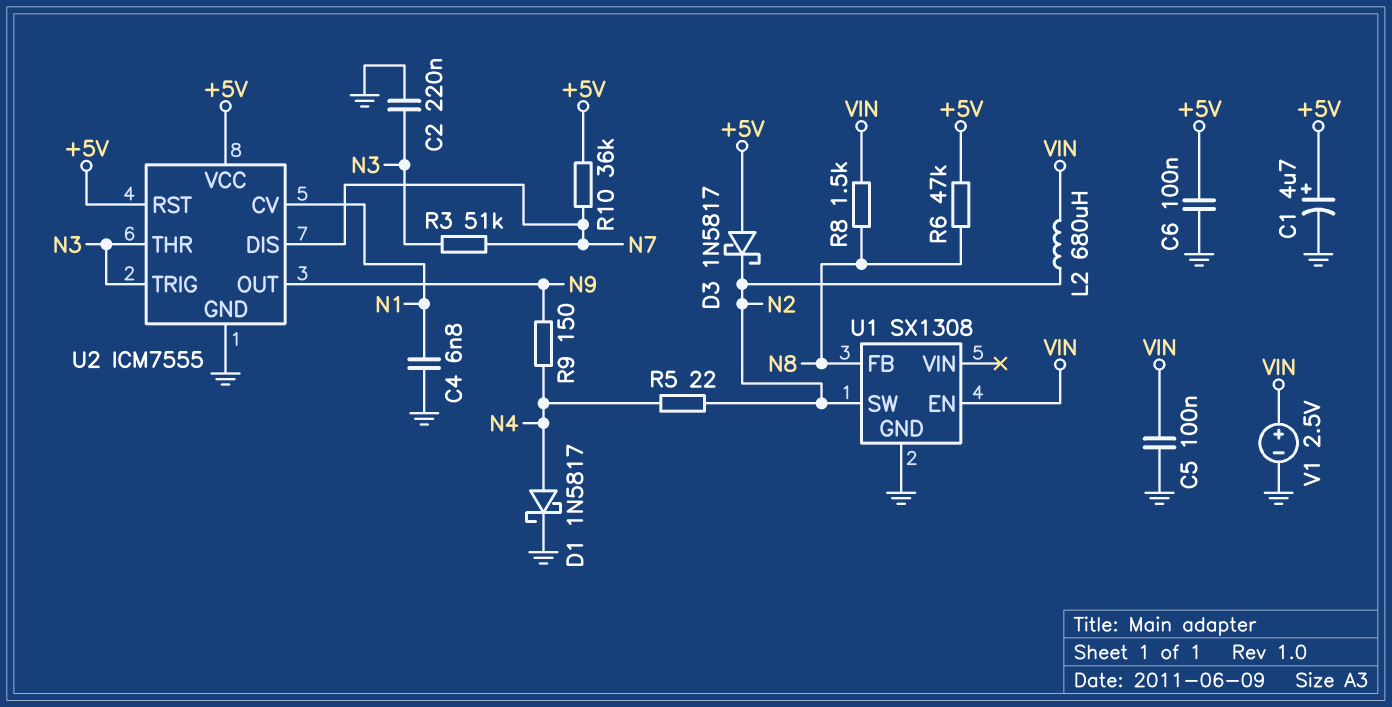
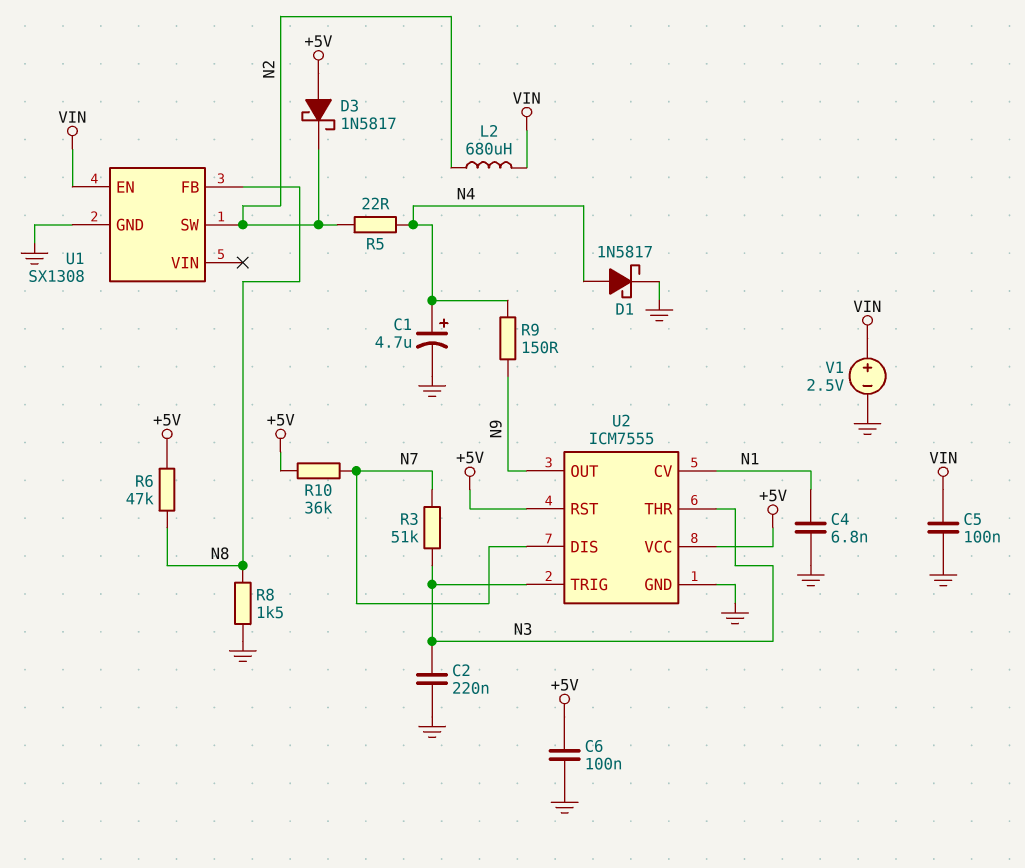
C1: 4.7uF (plus +5V, minus GND) -> 4.7uF (plus N4, minus GND)
R8: 1.5k (N8, VIN) -> 1.5k (GND, N8)

